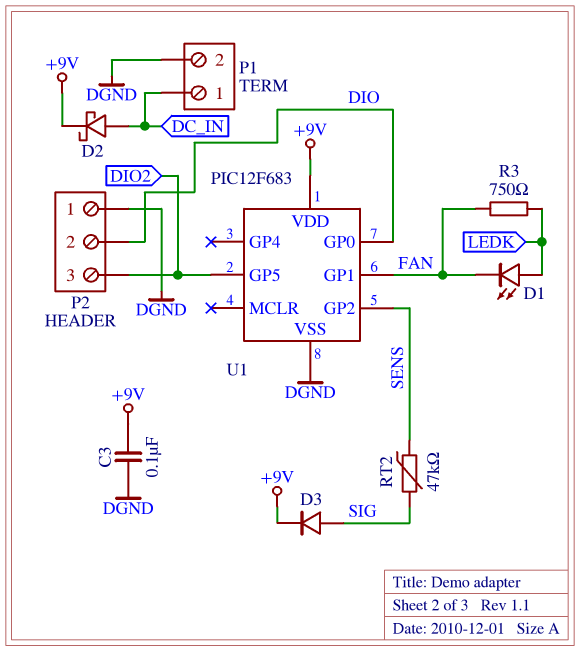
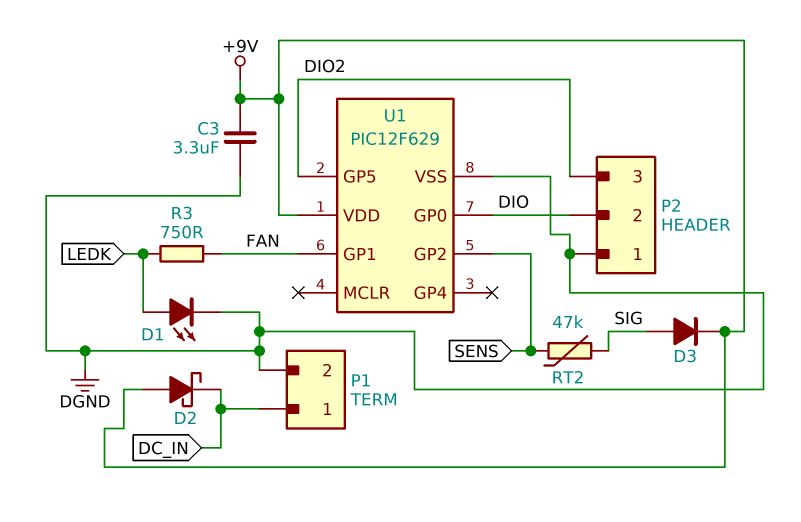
C3: 100nF (+9V, DGND) -> 3.3uF (+9V, DGND)
D1: LED (A LEDK, K FAN) -> LED (A LEDK, K DGND)
D2: schottky (A DC_IN, K +9V) -> schottky (A +9V, K DC_IN)
U1: PIC12F683 -> PIC12F629

